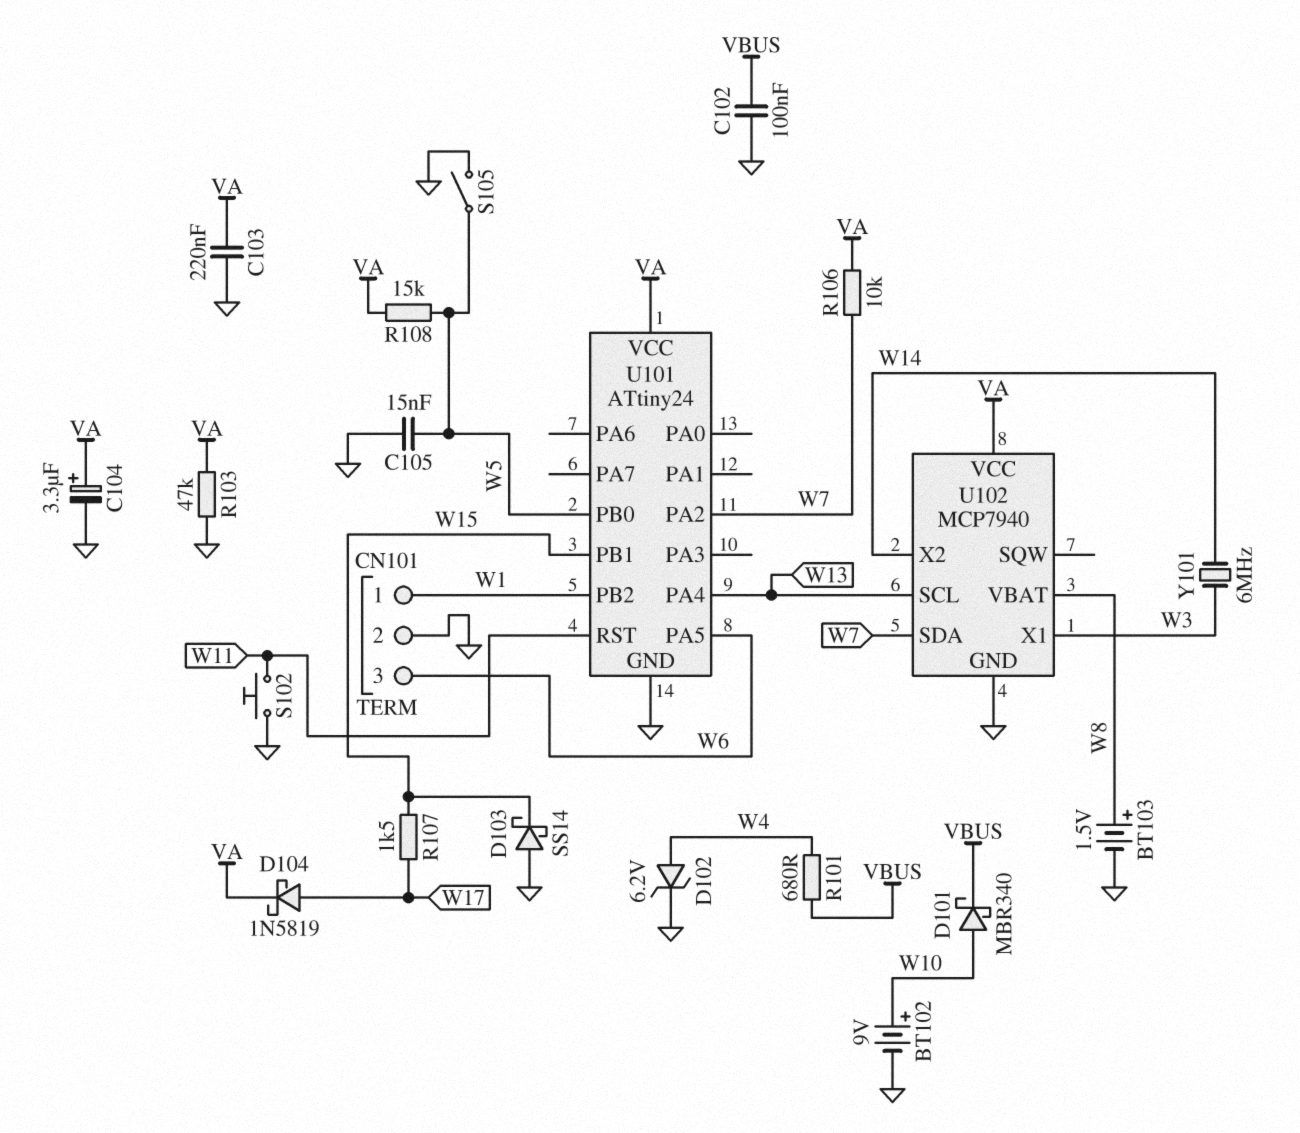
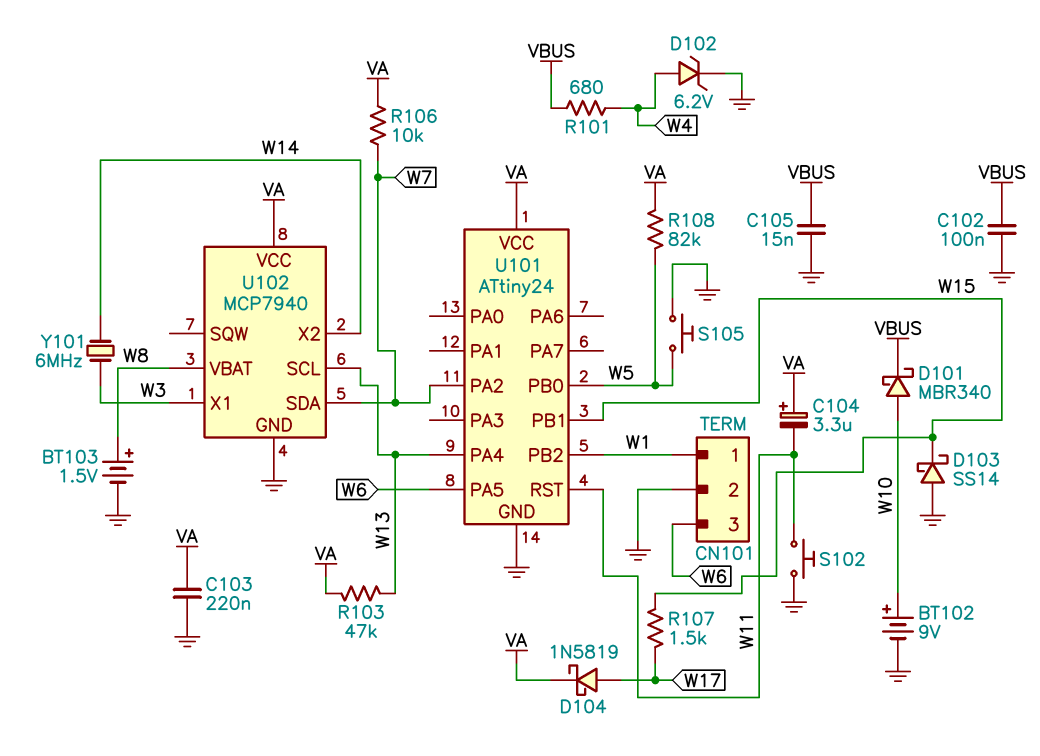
C104: 3.3uF (plus VA, minus GND) -> 3.3uF (plus VA, minus W11)
C105: 15nF (GND, W5) -> 15nF (GND, VBUS)
R103: 47k (GND, VA) -> 47k (VA, W13)
R108: 15k (VA, W5) -> 82k (VA, W5)
S105: switch (GND, W5) -> button (GND, W5)

